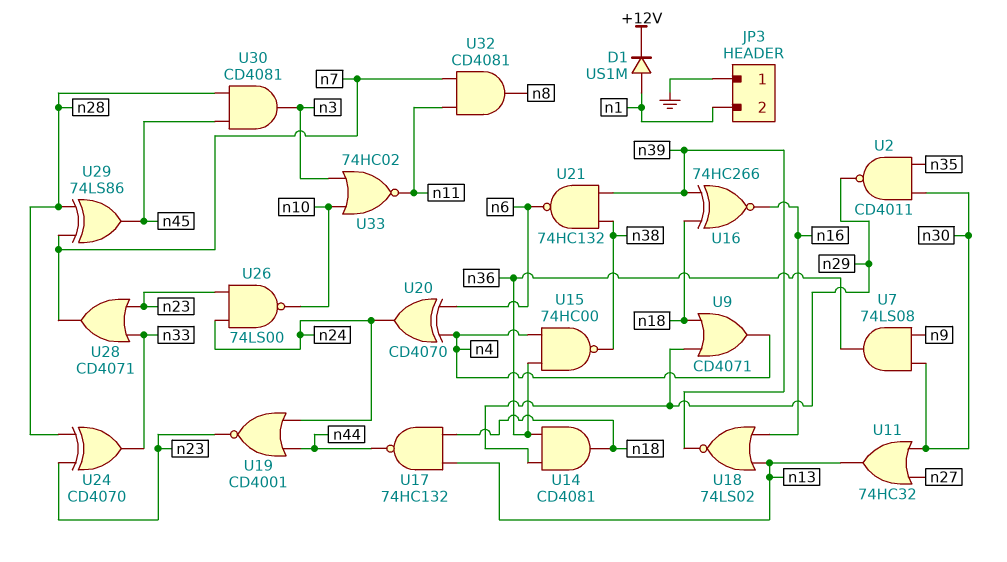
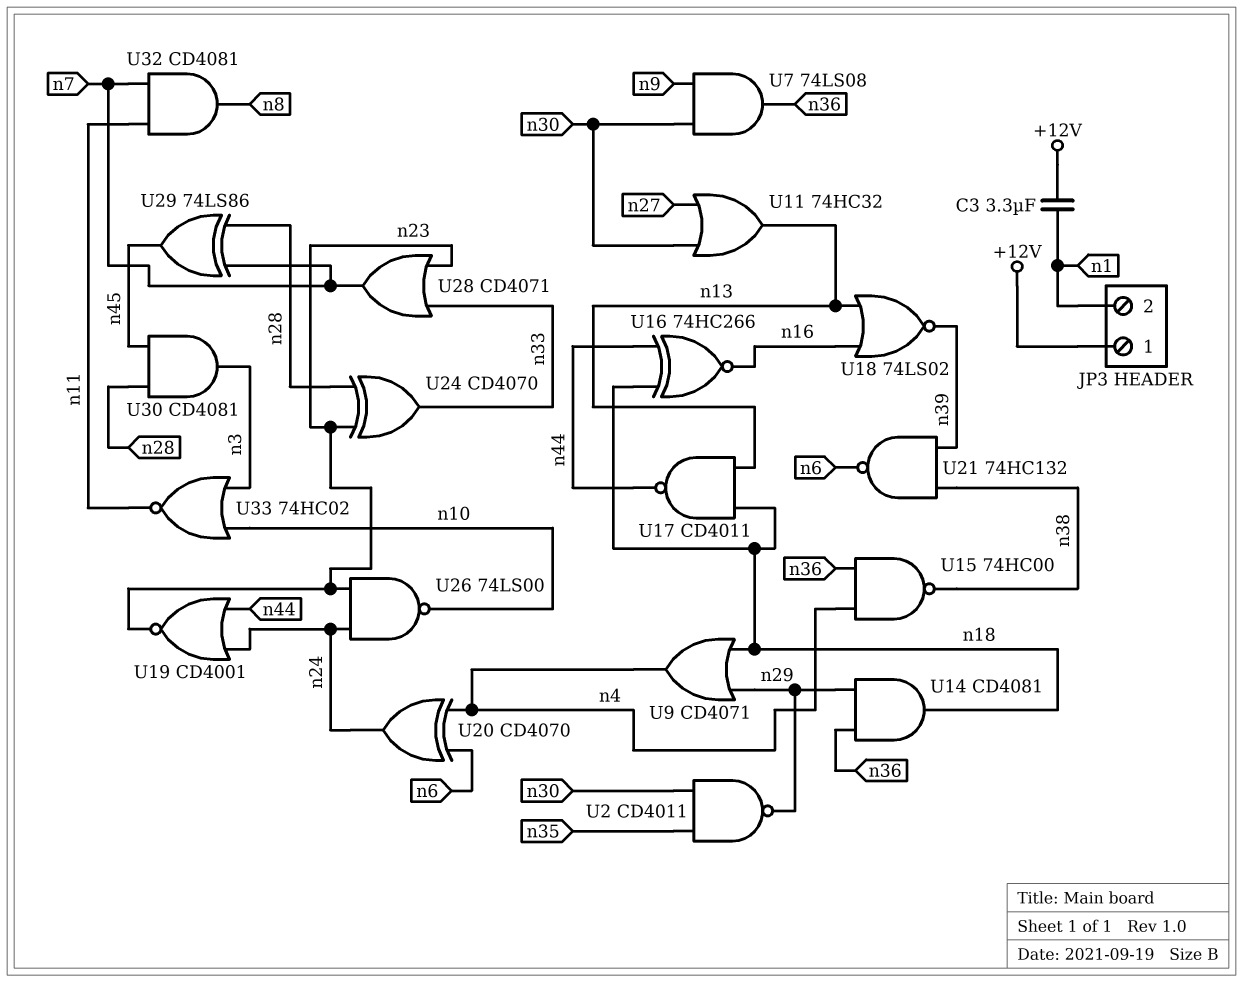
C3: none -> 3.3uF (+12V, n1)
D1: diode US1M (A n1, K +12V) -> none
JP3 pin 1: GND -> +12V
U16: XNOR 74HC266 (in n18, in n39, out n16) -> XNOR 74HC266 (in n18, in n44, out n16)
U17: NAND 74HC132 (in n13, in n18, out n44) -> NAND CD4011 (in n13, in n18, out n44)

